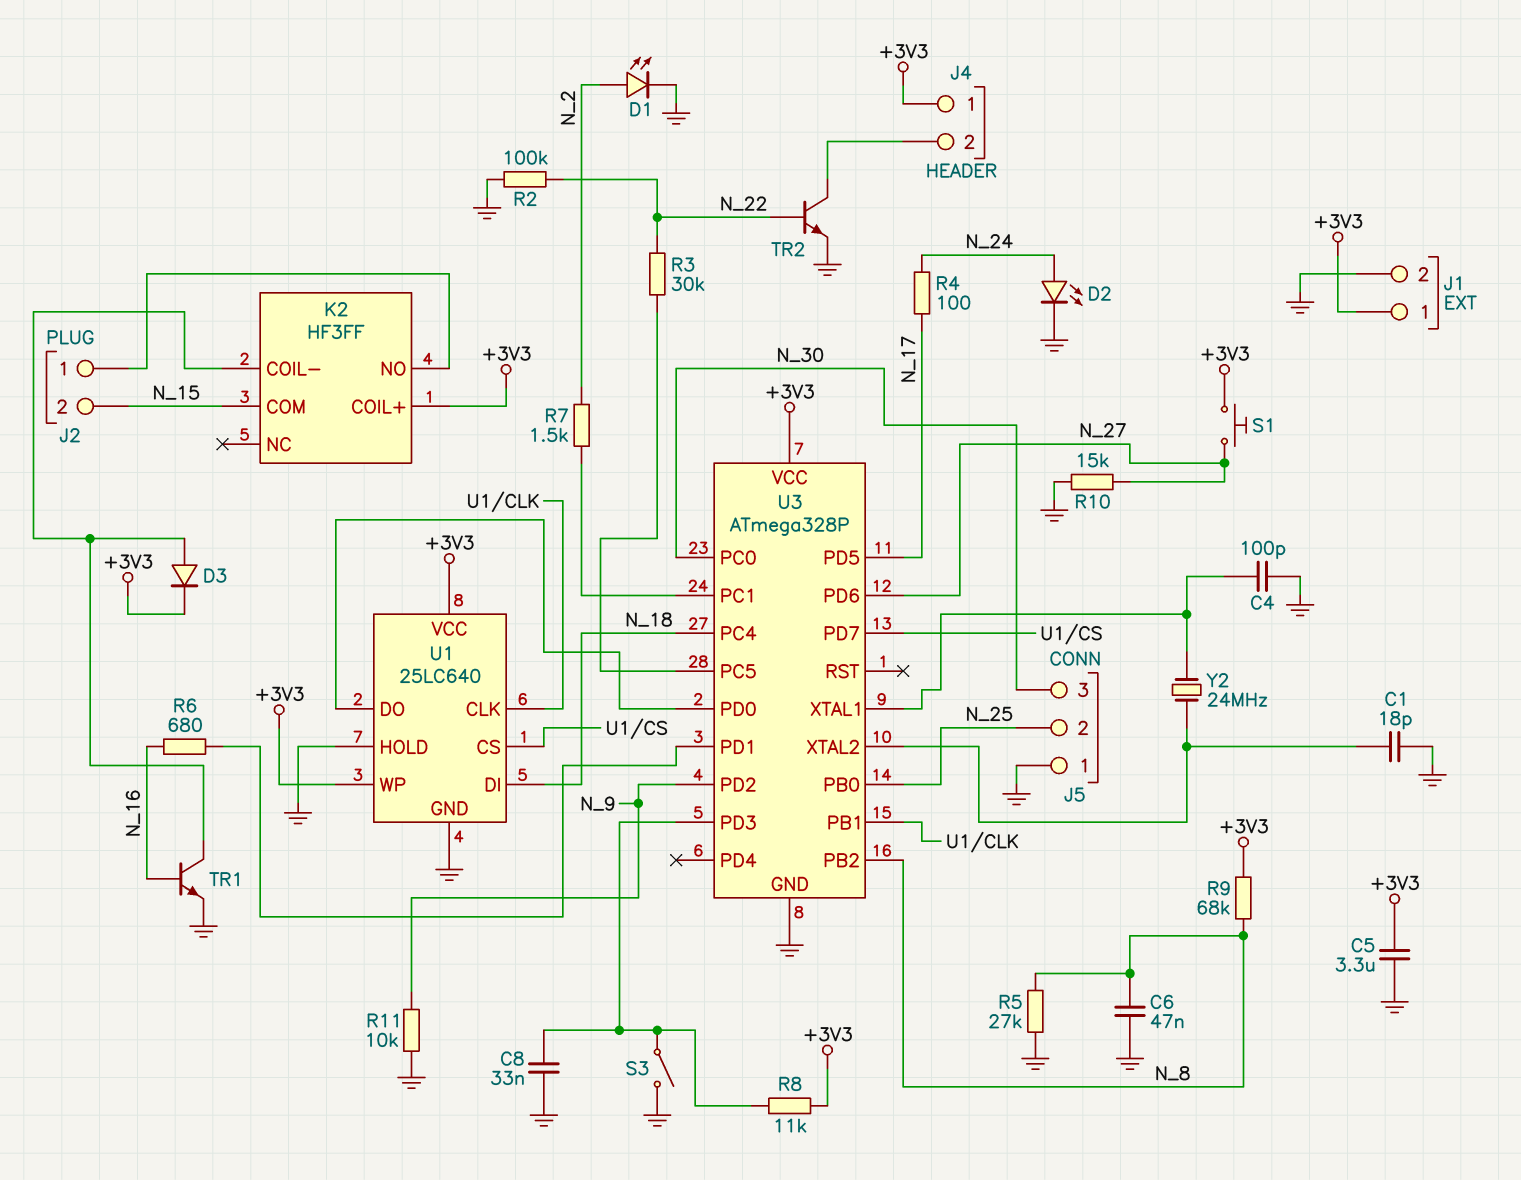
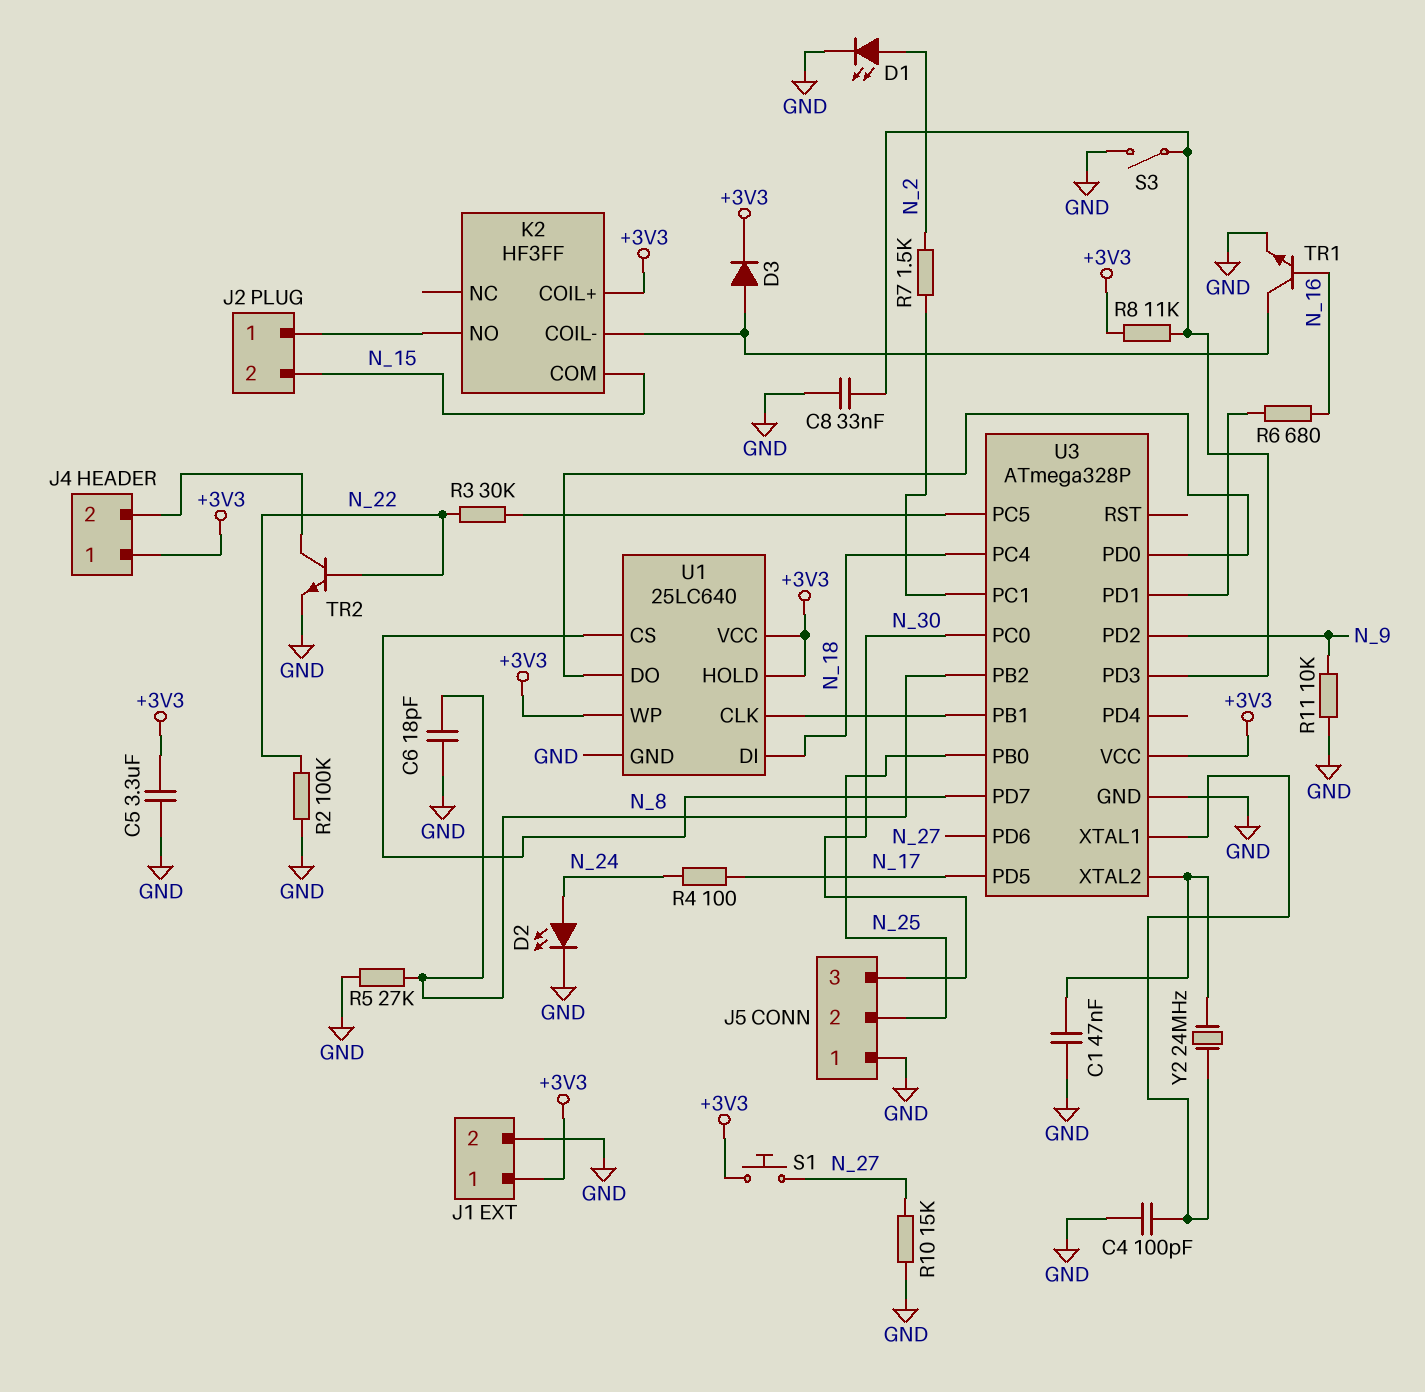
C1: 18pF (GND, U3/XTAL2) -> 47nF (GND, U3/XTAL2)
C6: 47nF (GND, N_8) -> 18pF (GND, N_8)
R9: 68k (+3V3, N_8) -> none
U1 pin HOLD: GND -> +3V3

